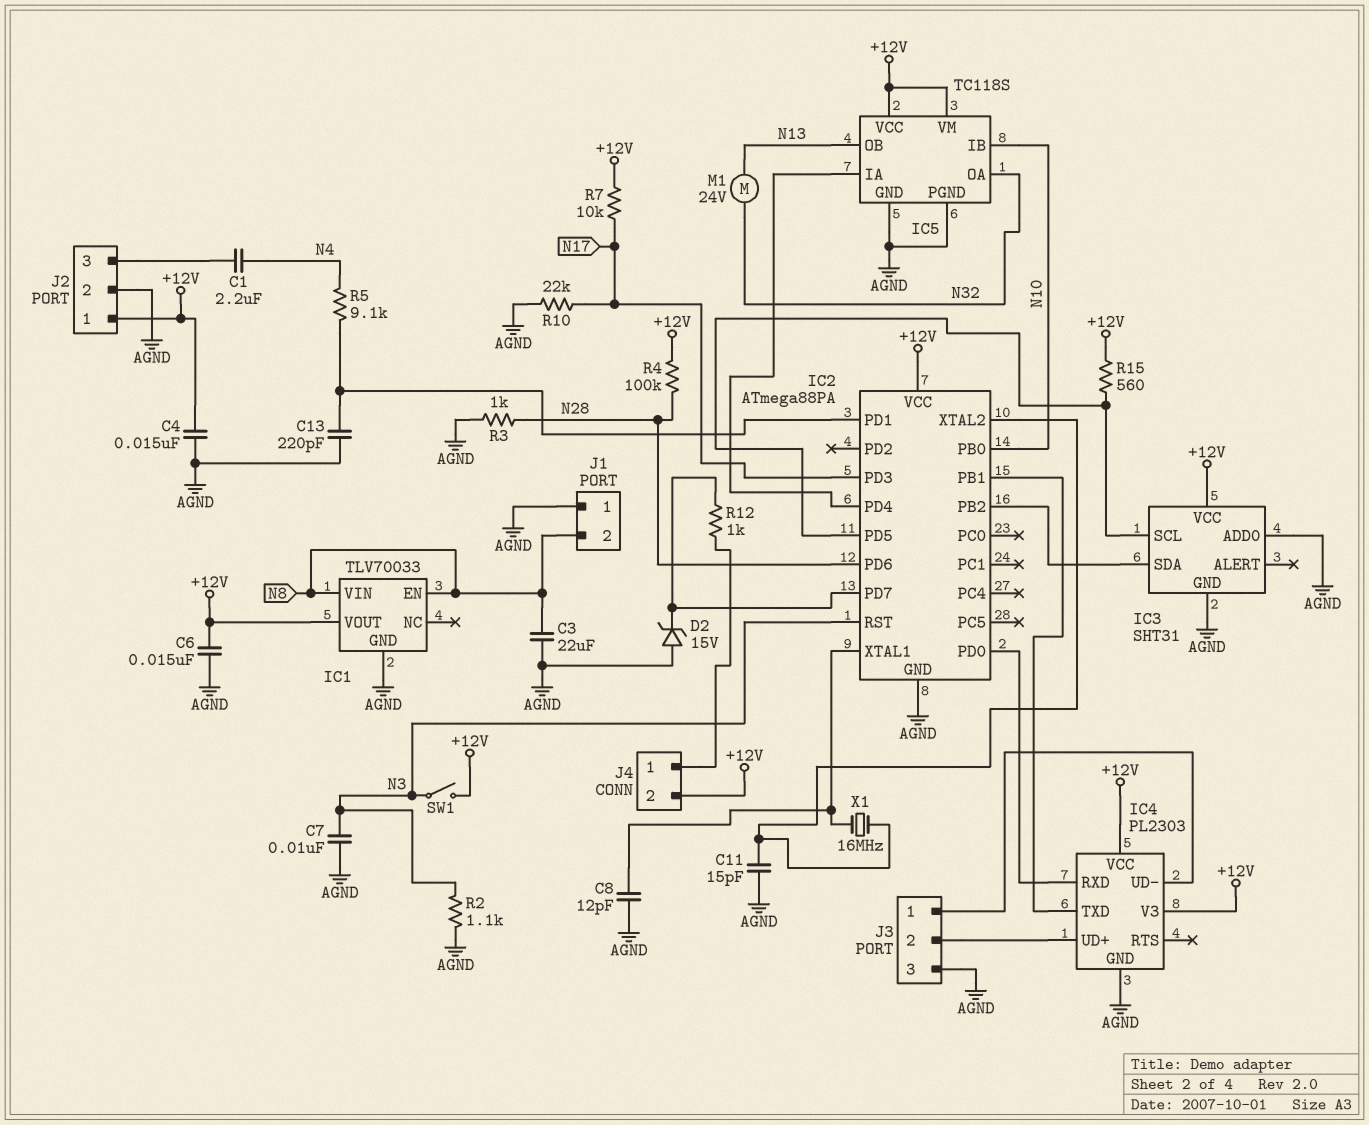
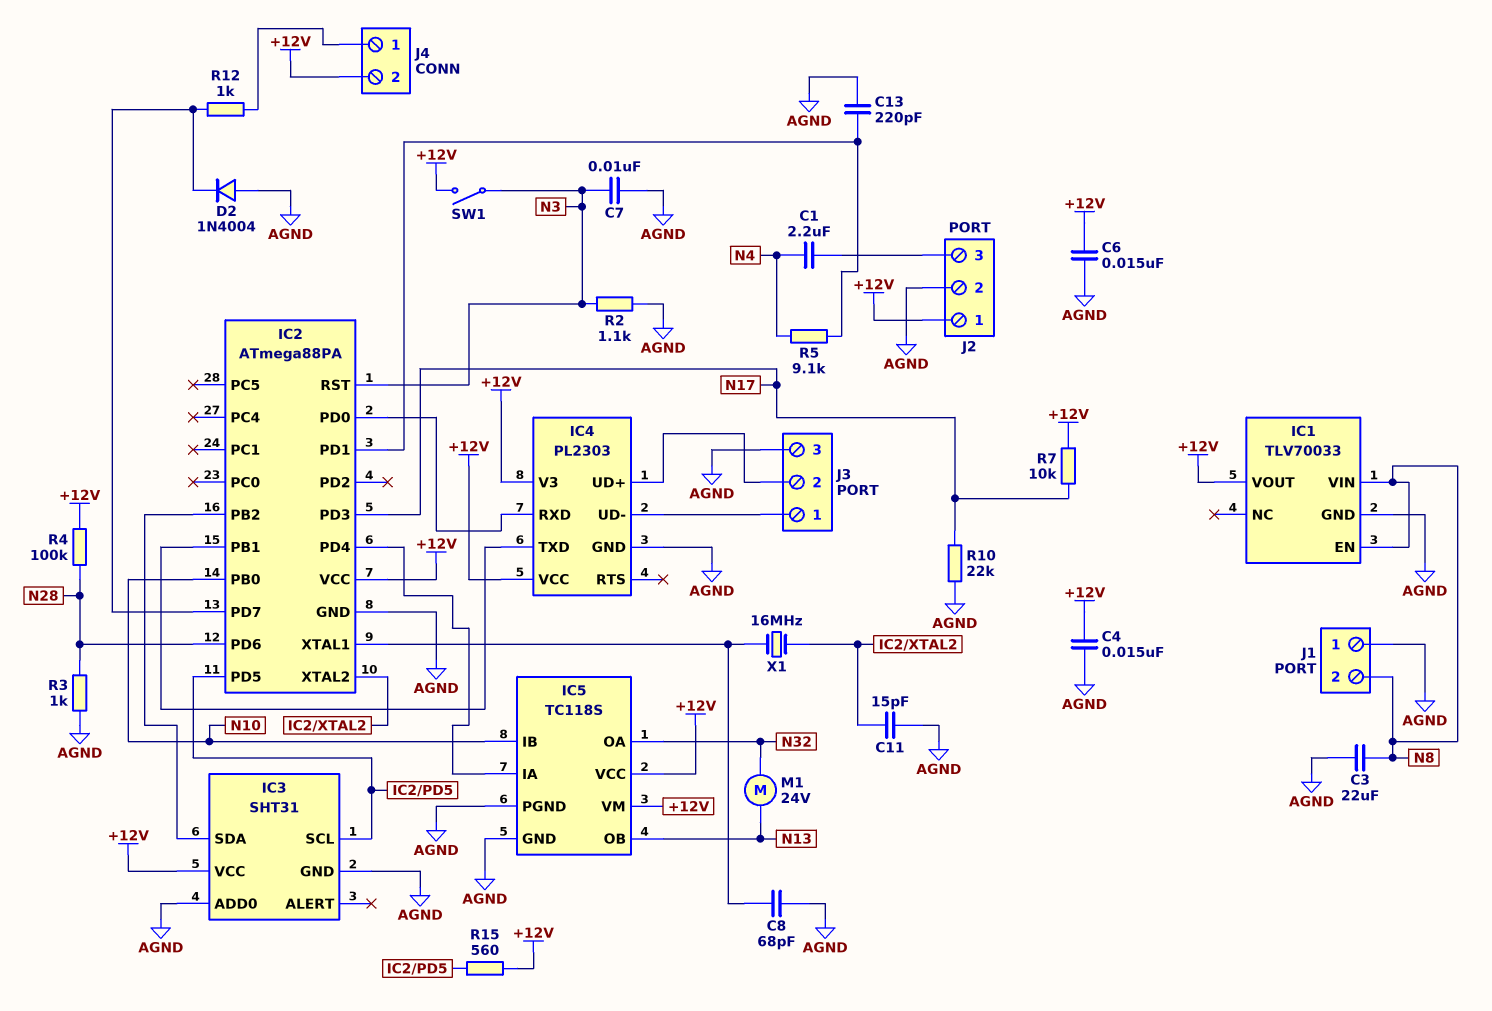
C8: 12pF (AGND, IC2/XTAL1) -> 68pF (AGND, IC2/XTAL1)
D2: zener 15V (A AGND, K IC2/PD7) -> diode 1N4004 (A AGND, K IC2/PD7)

